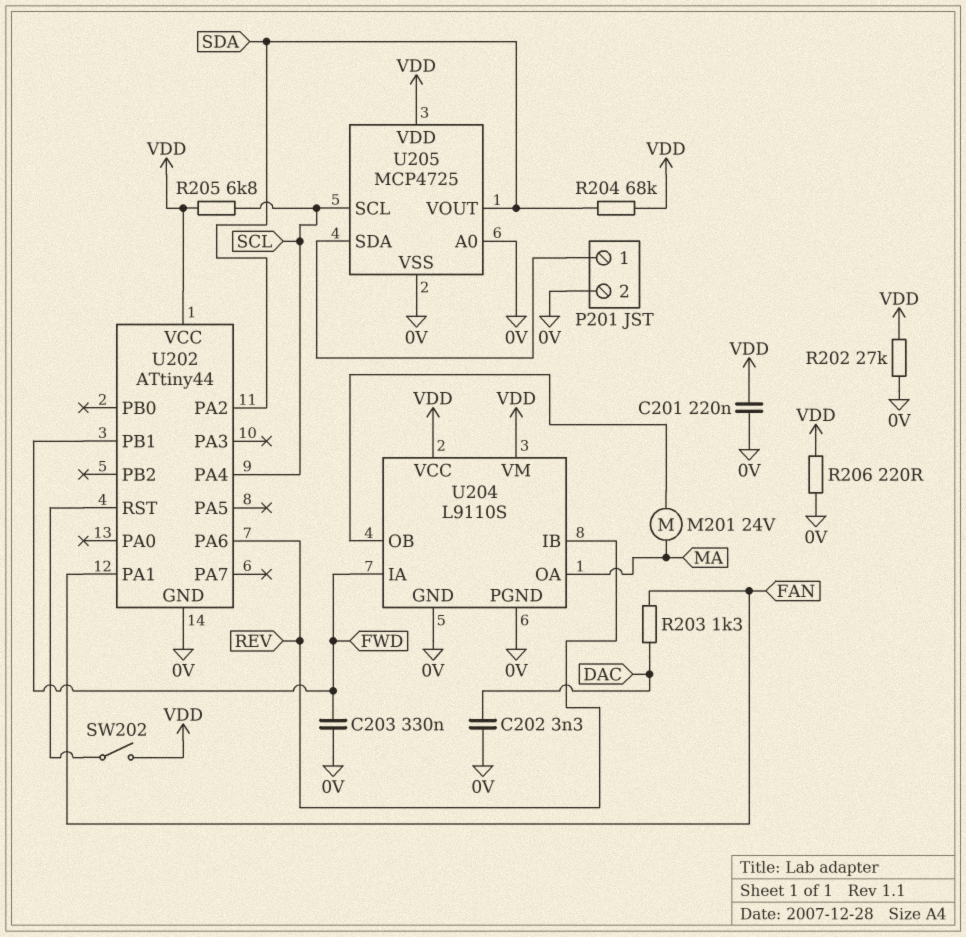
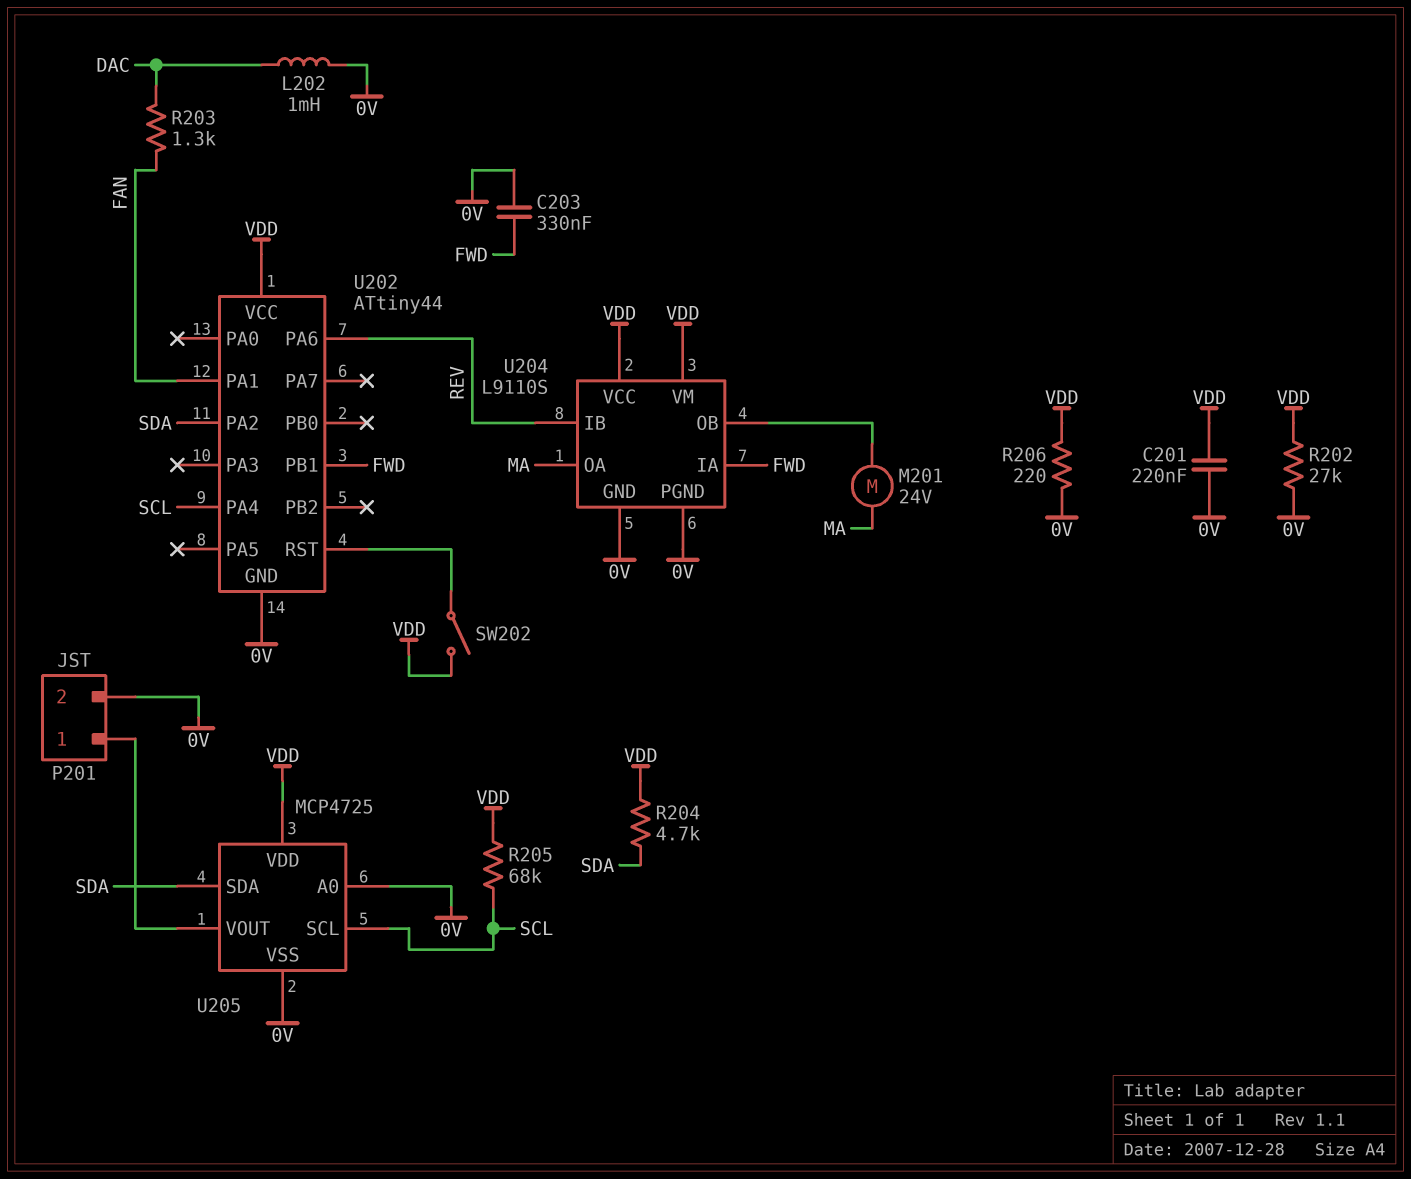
C202: 3.3nF (0V, DAC) -> none
L202: none -> 1mH (0V, DAC)
R204: 68k (SDA, VDD) -> 4.7k (SDA, VDD)
R205: 6.8k (SCL, VDD) -> 68k (SCL, VDD)
U205 pin SDA: P201/1 -> SDA
U205 pin VOUT: SDA -> P201/1

